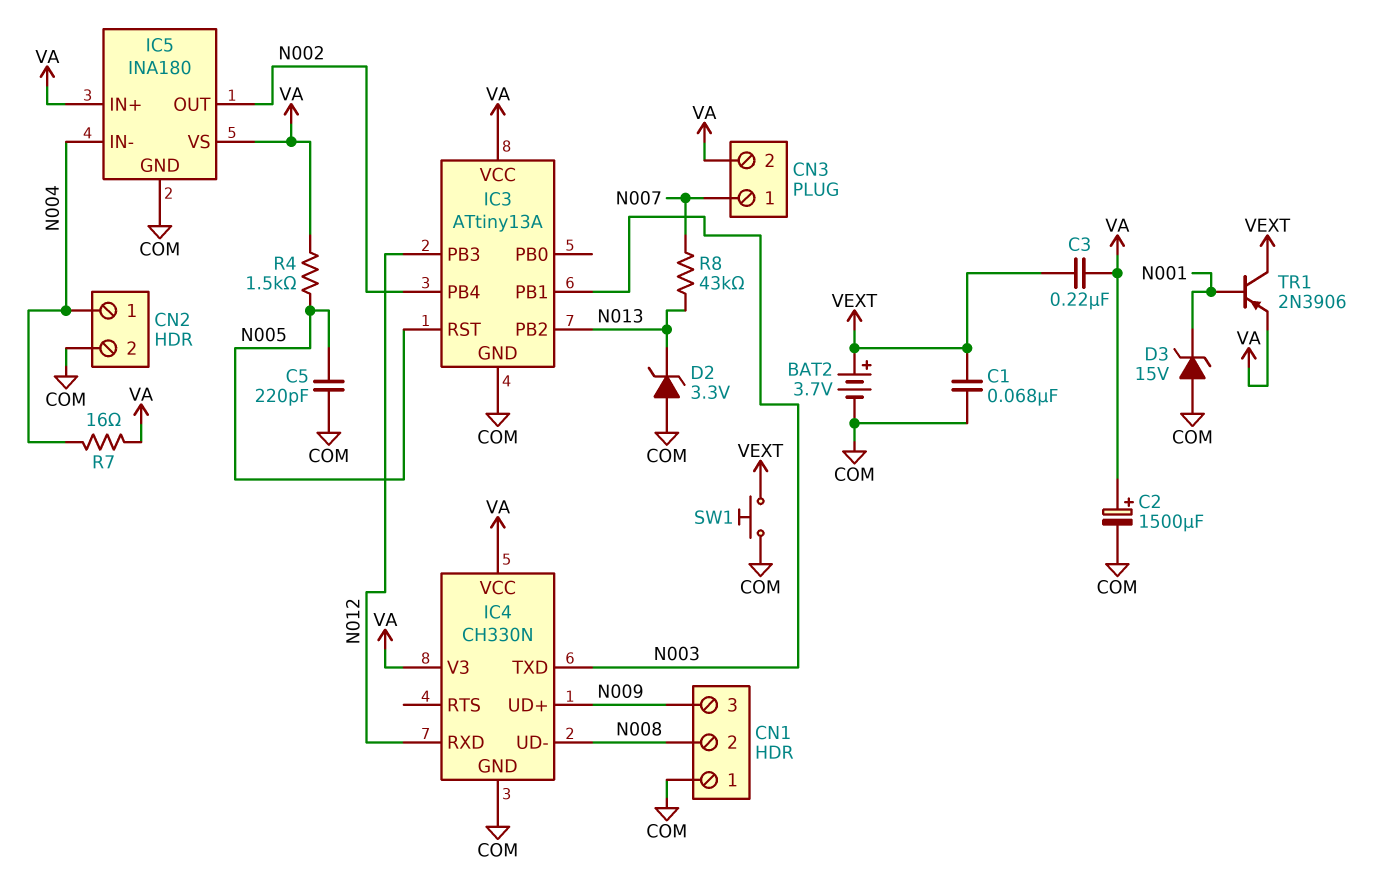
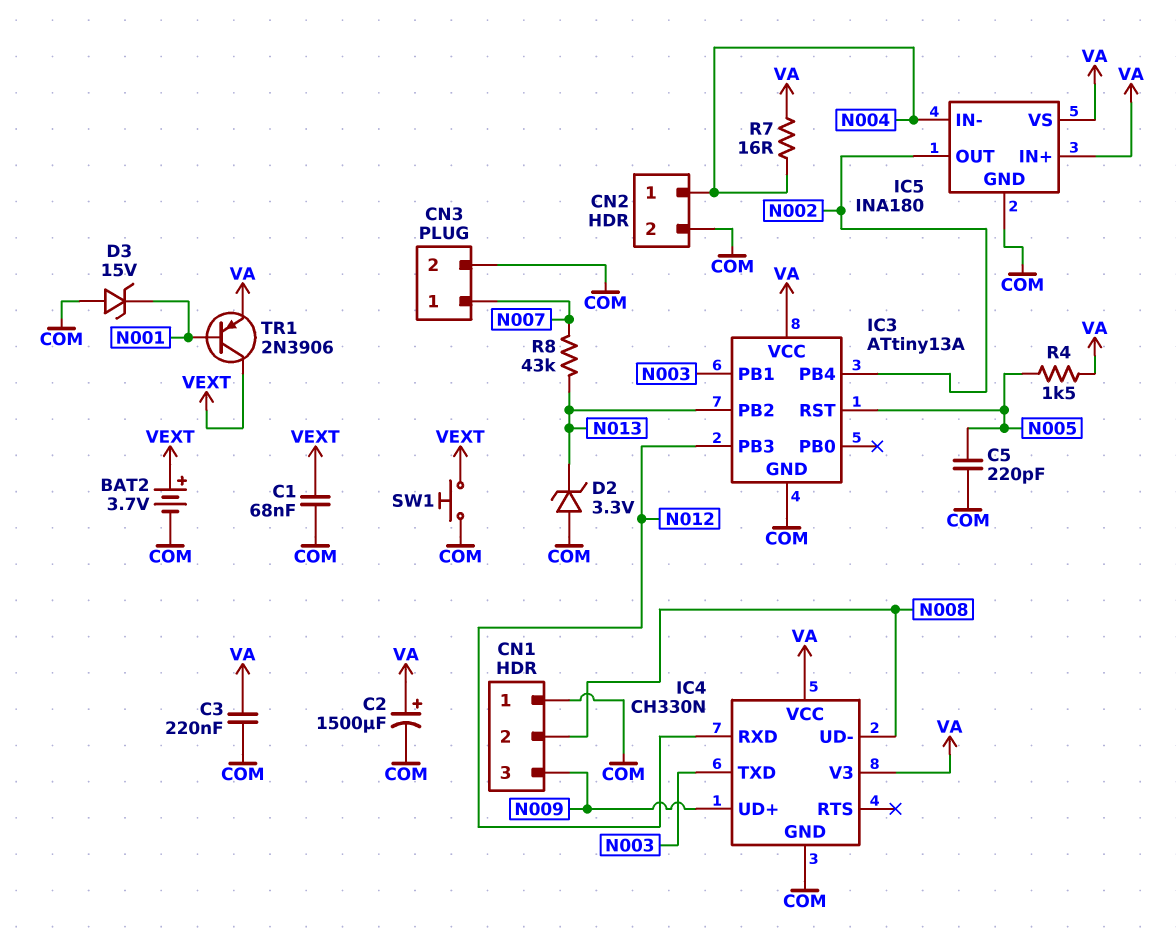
C3: 220nF (VA, VEXT) -> 220nF (COM, VA)
CN3 pin 2: VA -> COM

